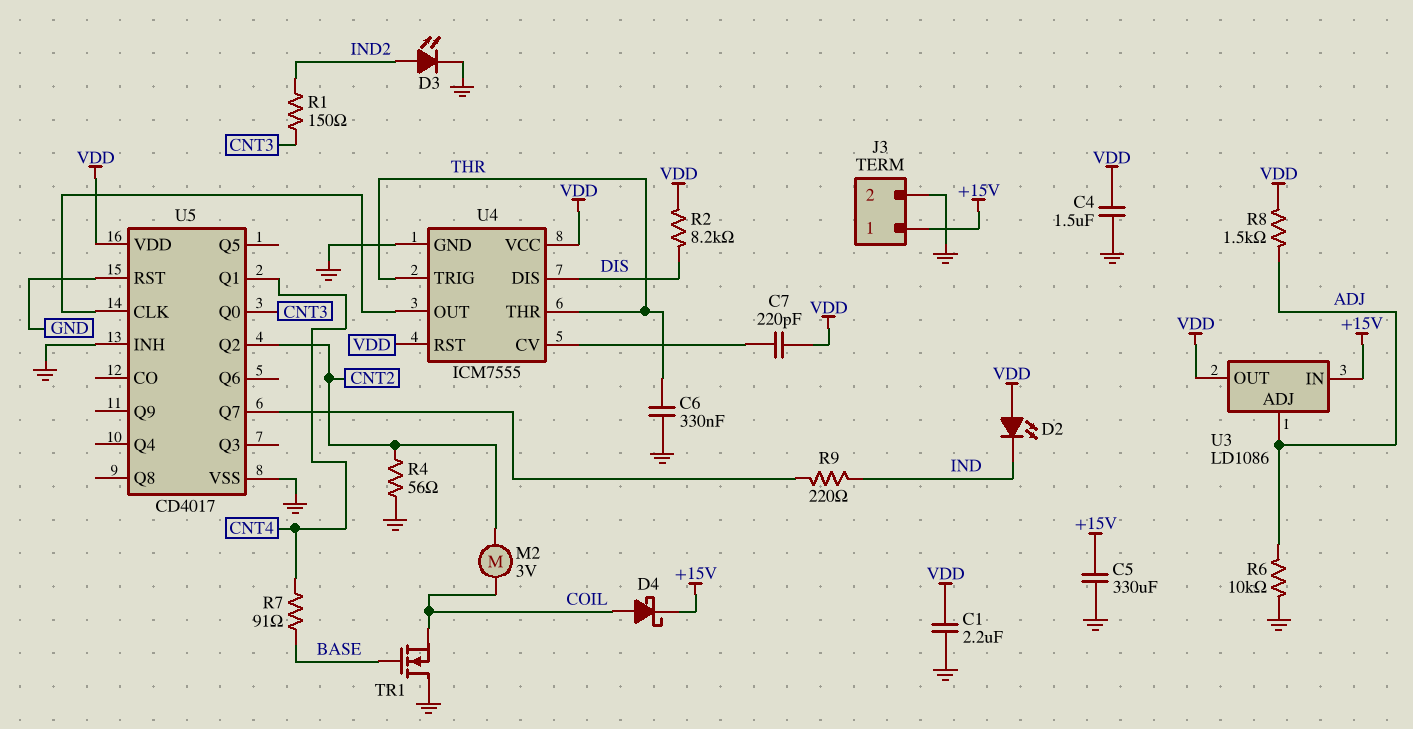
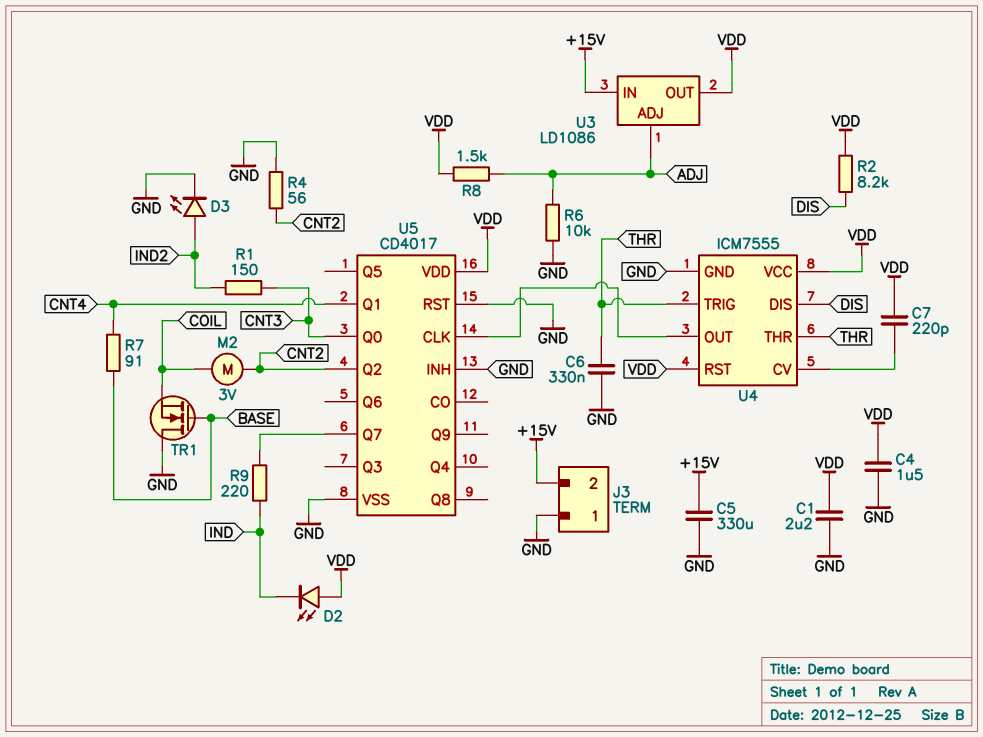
D4: schottky (A COIL, K +15V) -> none
J3 pin 1: +15V -> GND
J3 pin 2: GND -> +15V

